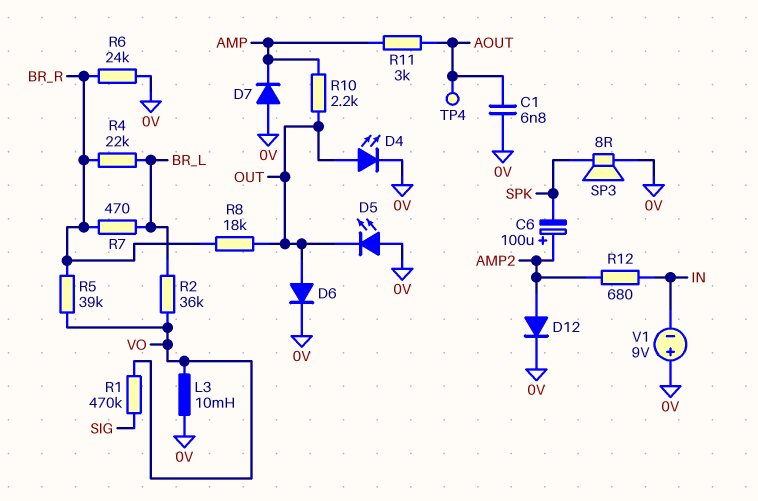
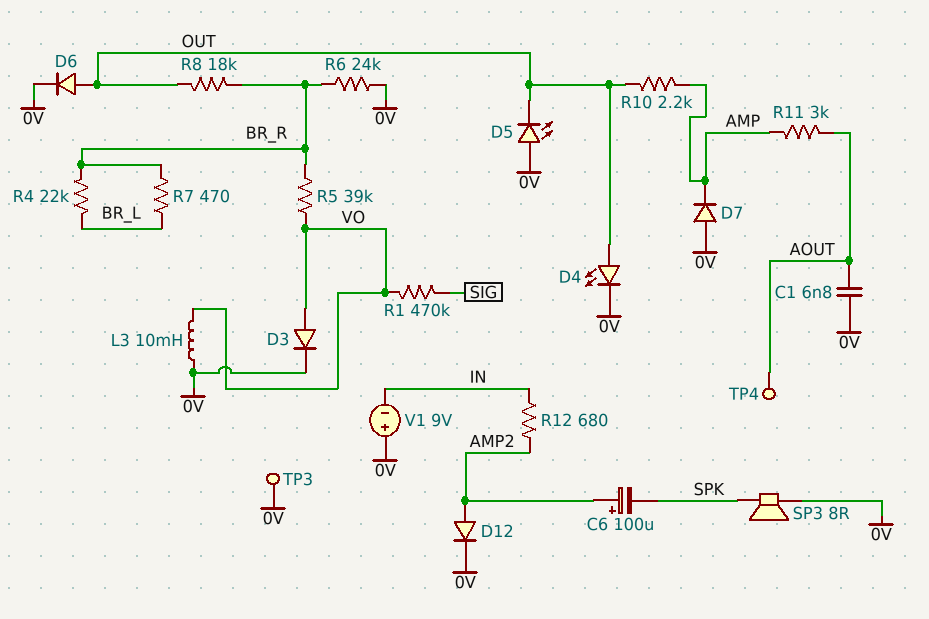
D3: none -> diode (A VO, K 0V)
R2: 36k (BR_L, VO) -> none
TP3: none -> test point (0V)

